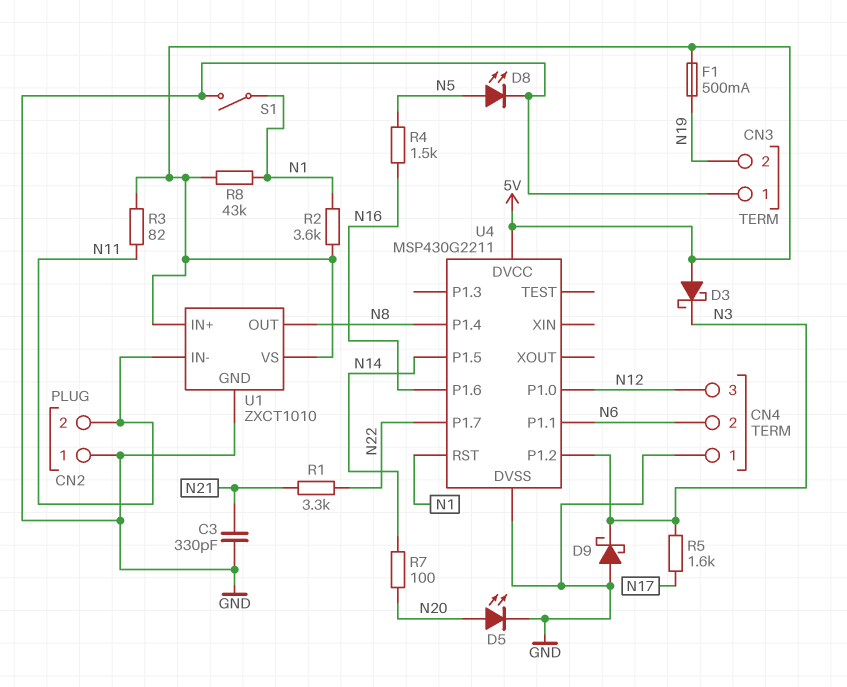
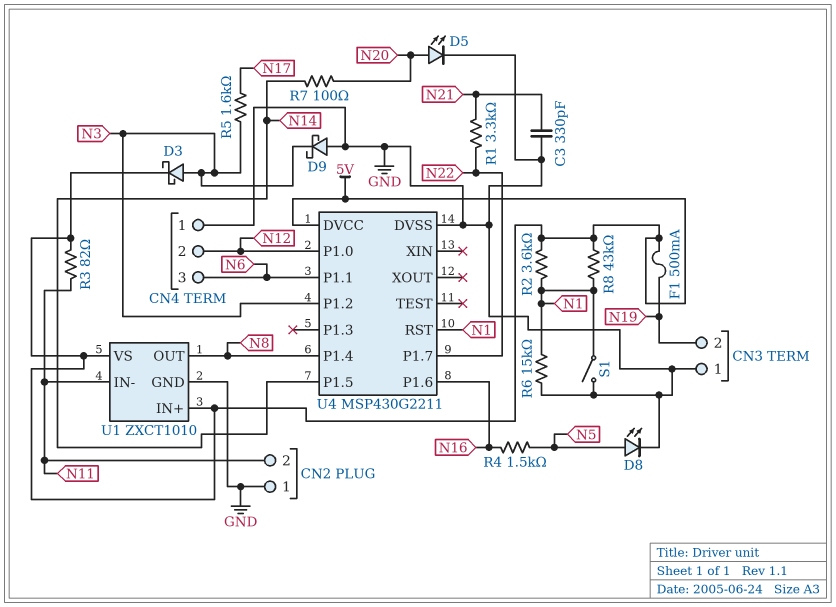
CN4 pin 2: N6 -> N12
CN4 pin 3: N12 -> N6
D3: schottky (A 5V, K N3) -> schottky (A N3, K 5V)
R6: none -> 15k (GND, N1)

